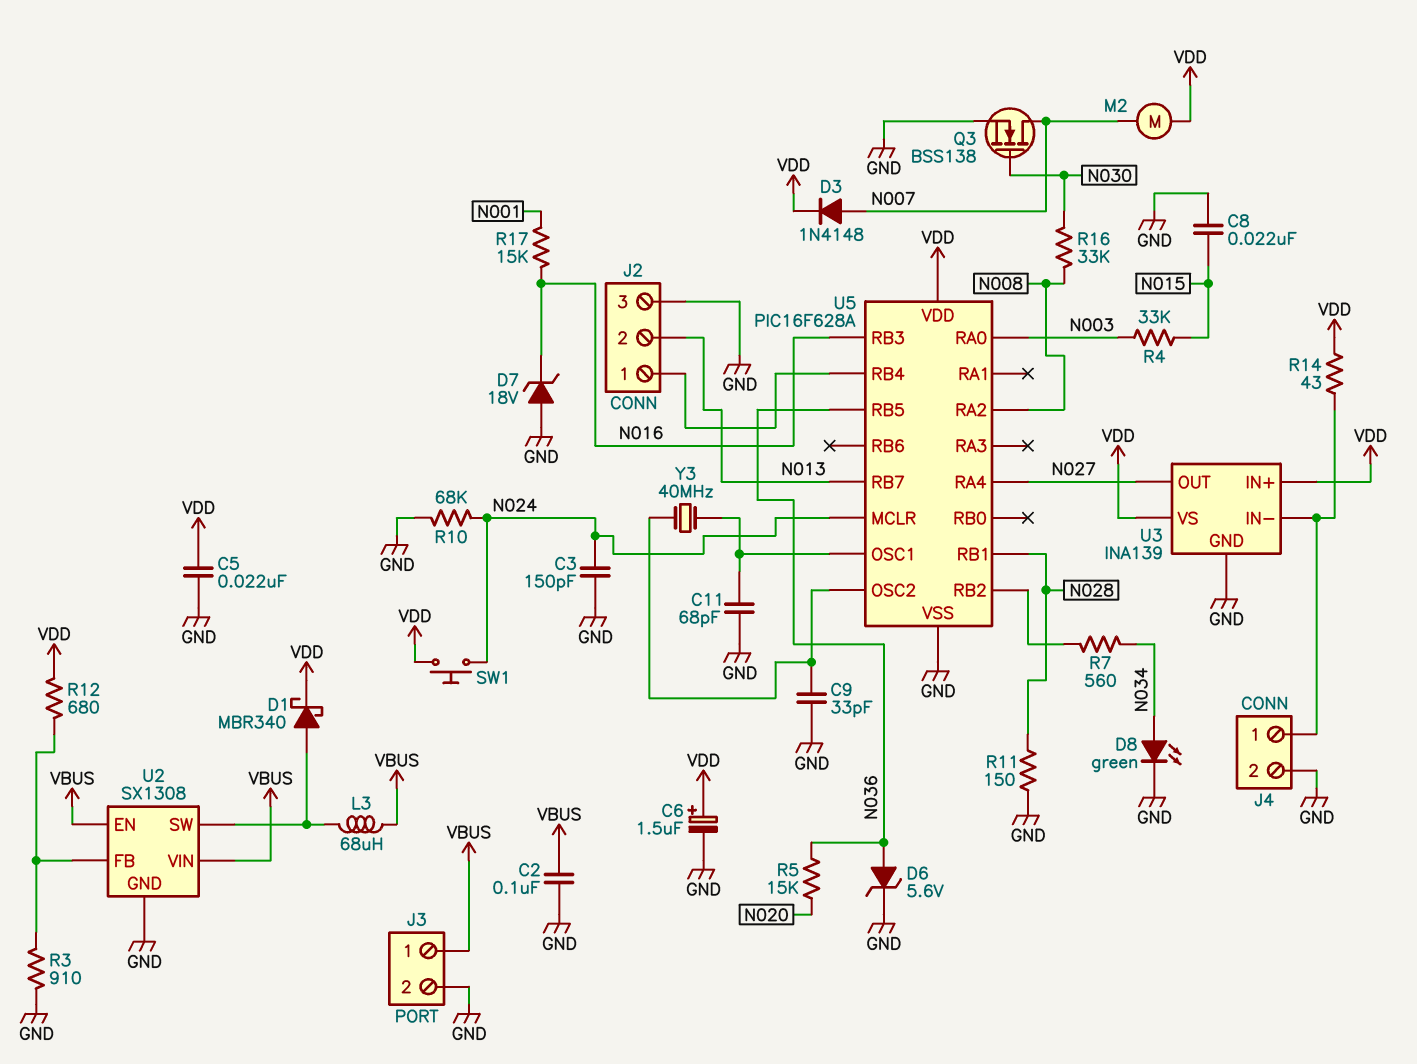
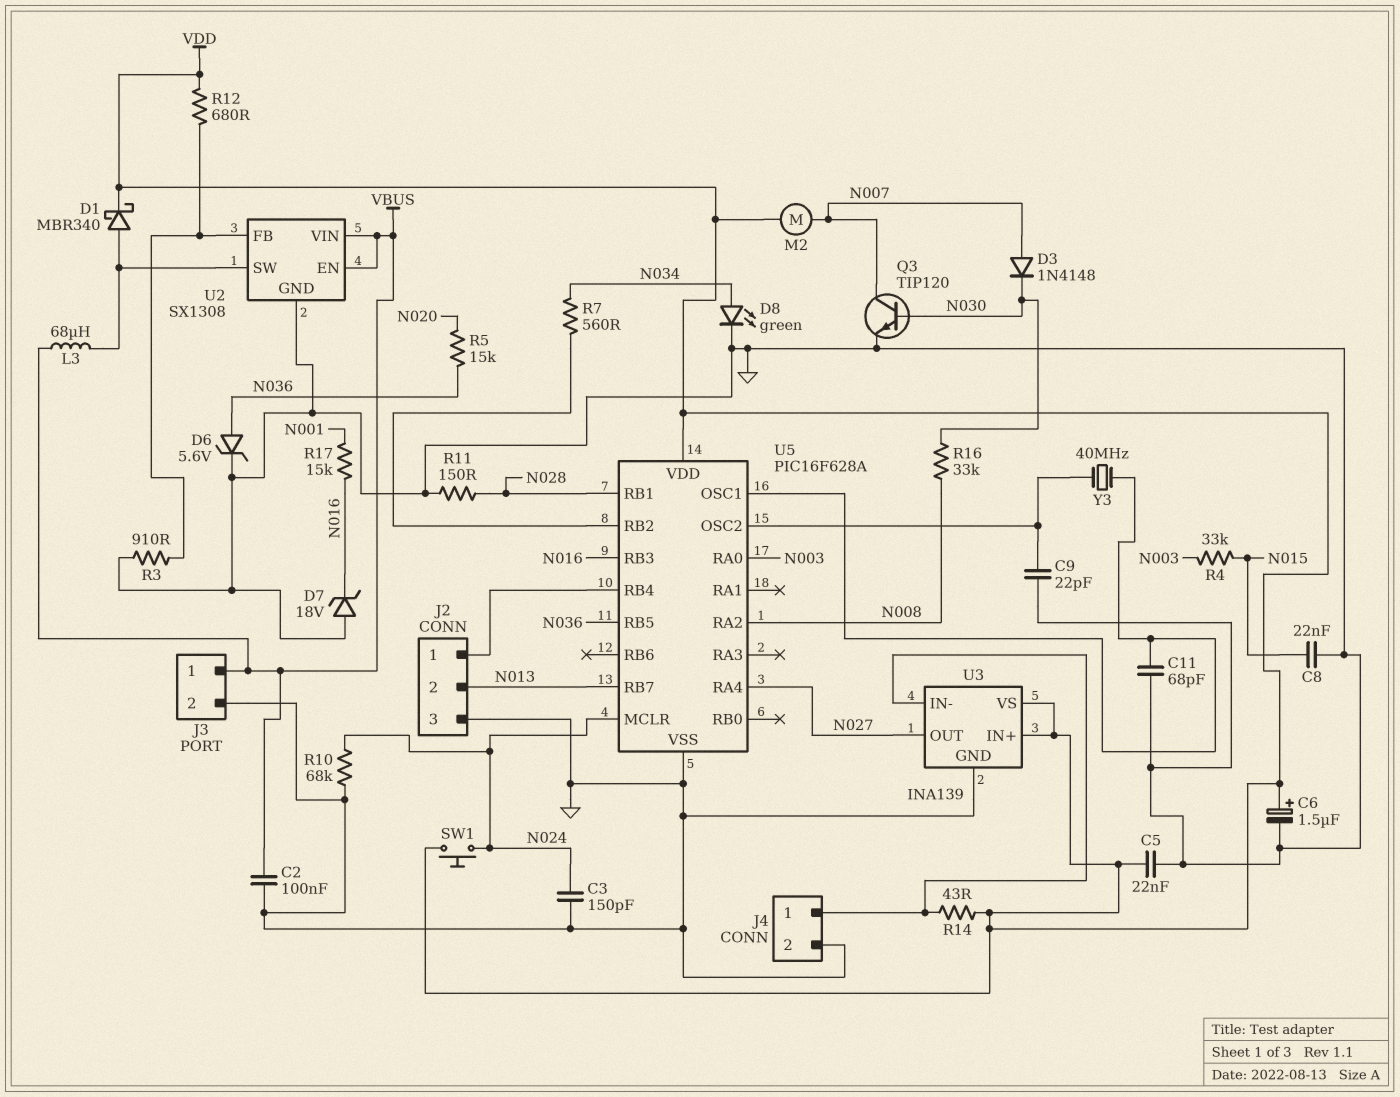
C9: 33pF (GND, U5/OSC2) -> 22pF (GND, U5/OSC2)
D3: diode 1N4148 (A N007, K VDD) -> diode 1N4148 (A N007, K N030)
Q3: NMOS BSS138 (G N030, D N007, S GND) -> NPN TIP120 (B N030, C N007, E GND)

